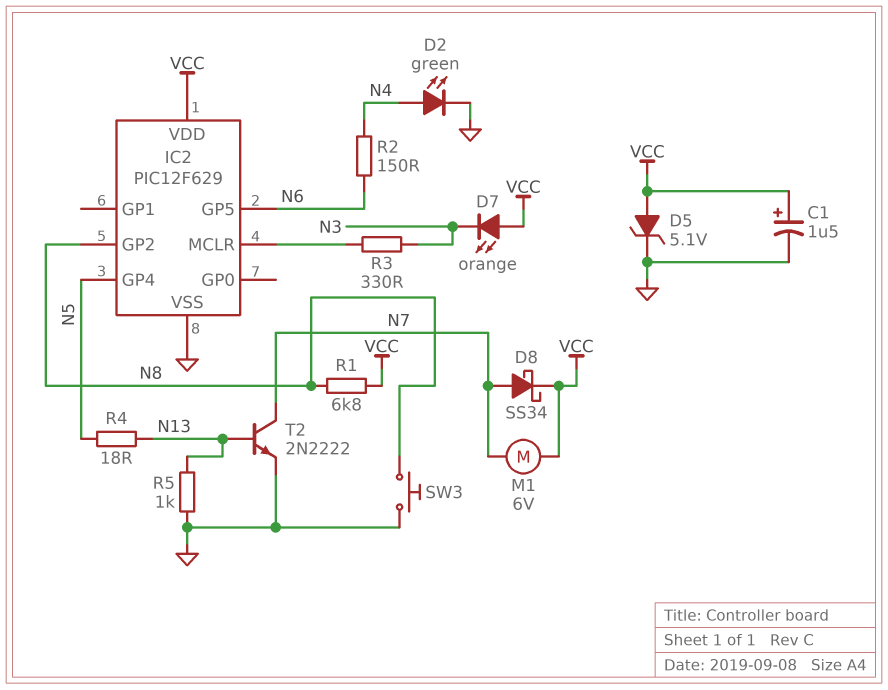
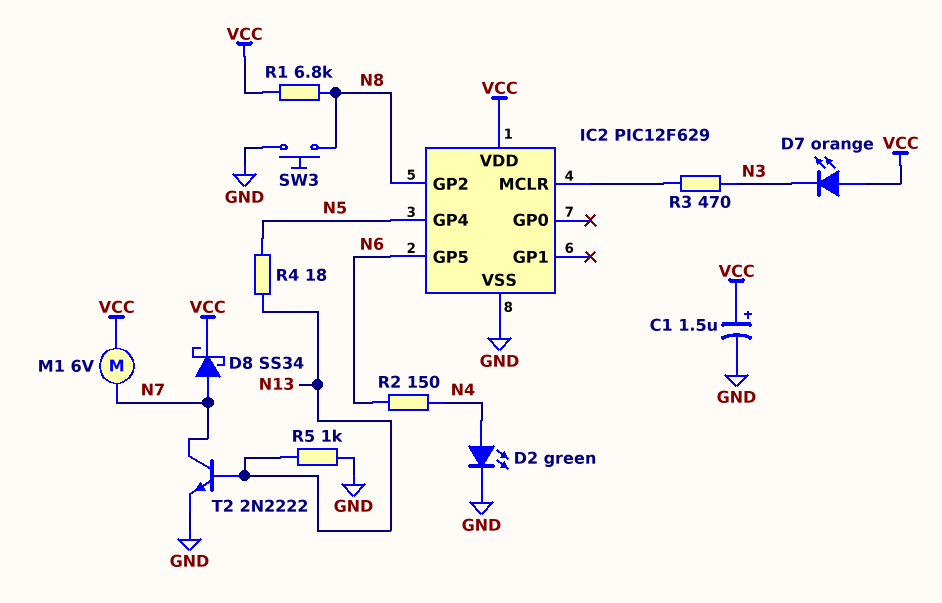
D5: zener 5.1V (A VCC, K GND) -> none
R3: 330 (IC2/MCLR, N3) -> 470 (IC2/MCLR, N3)

